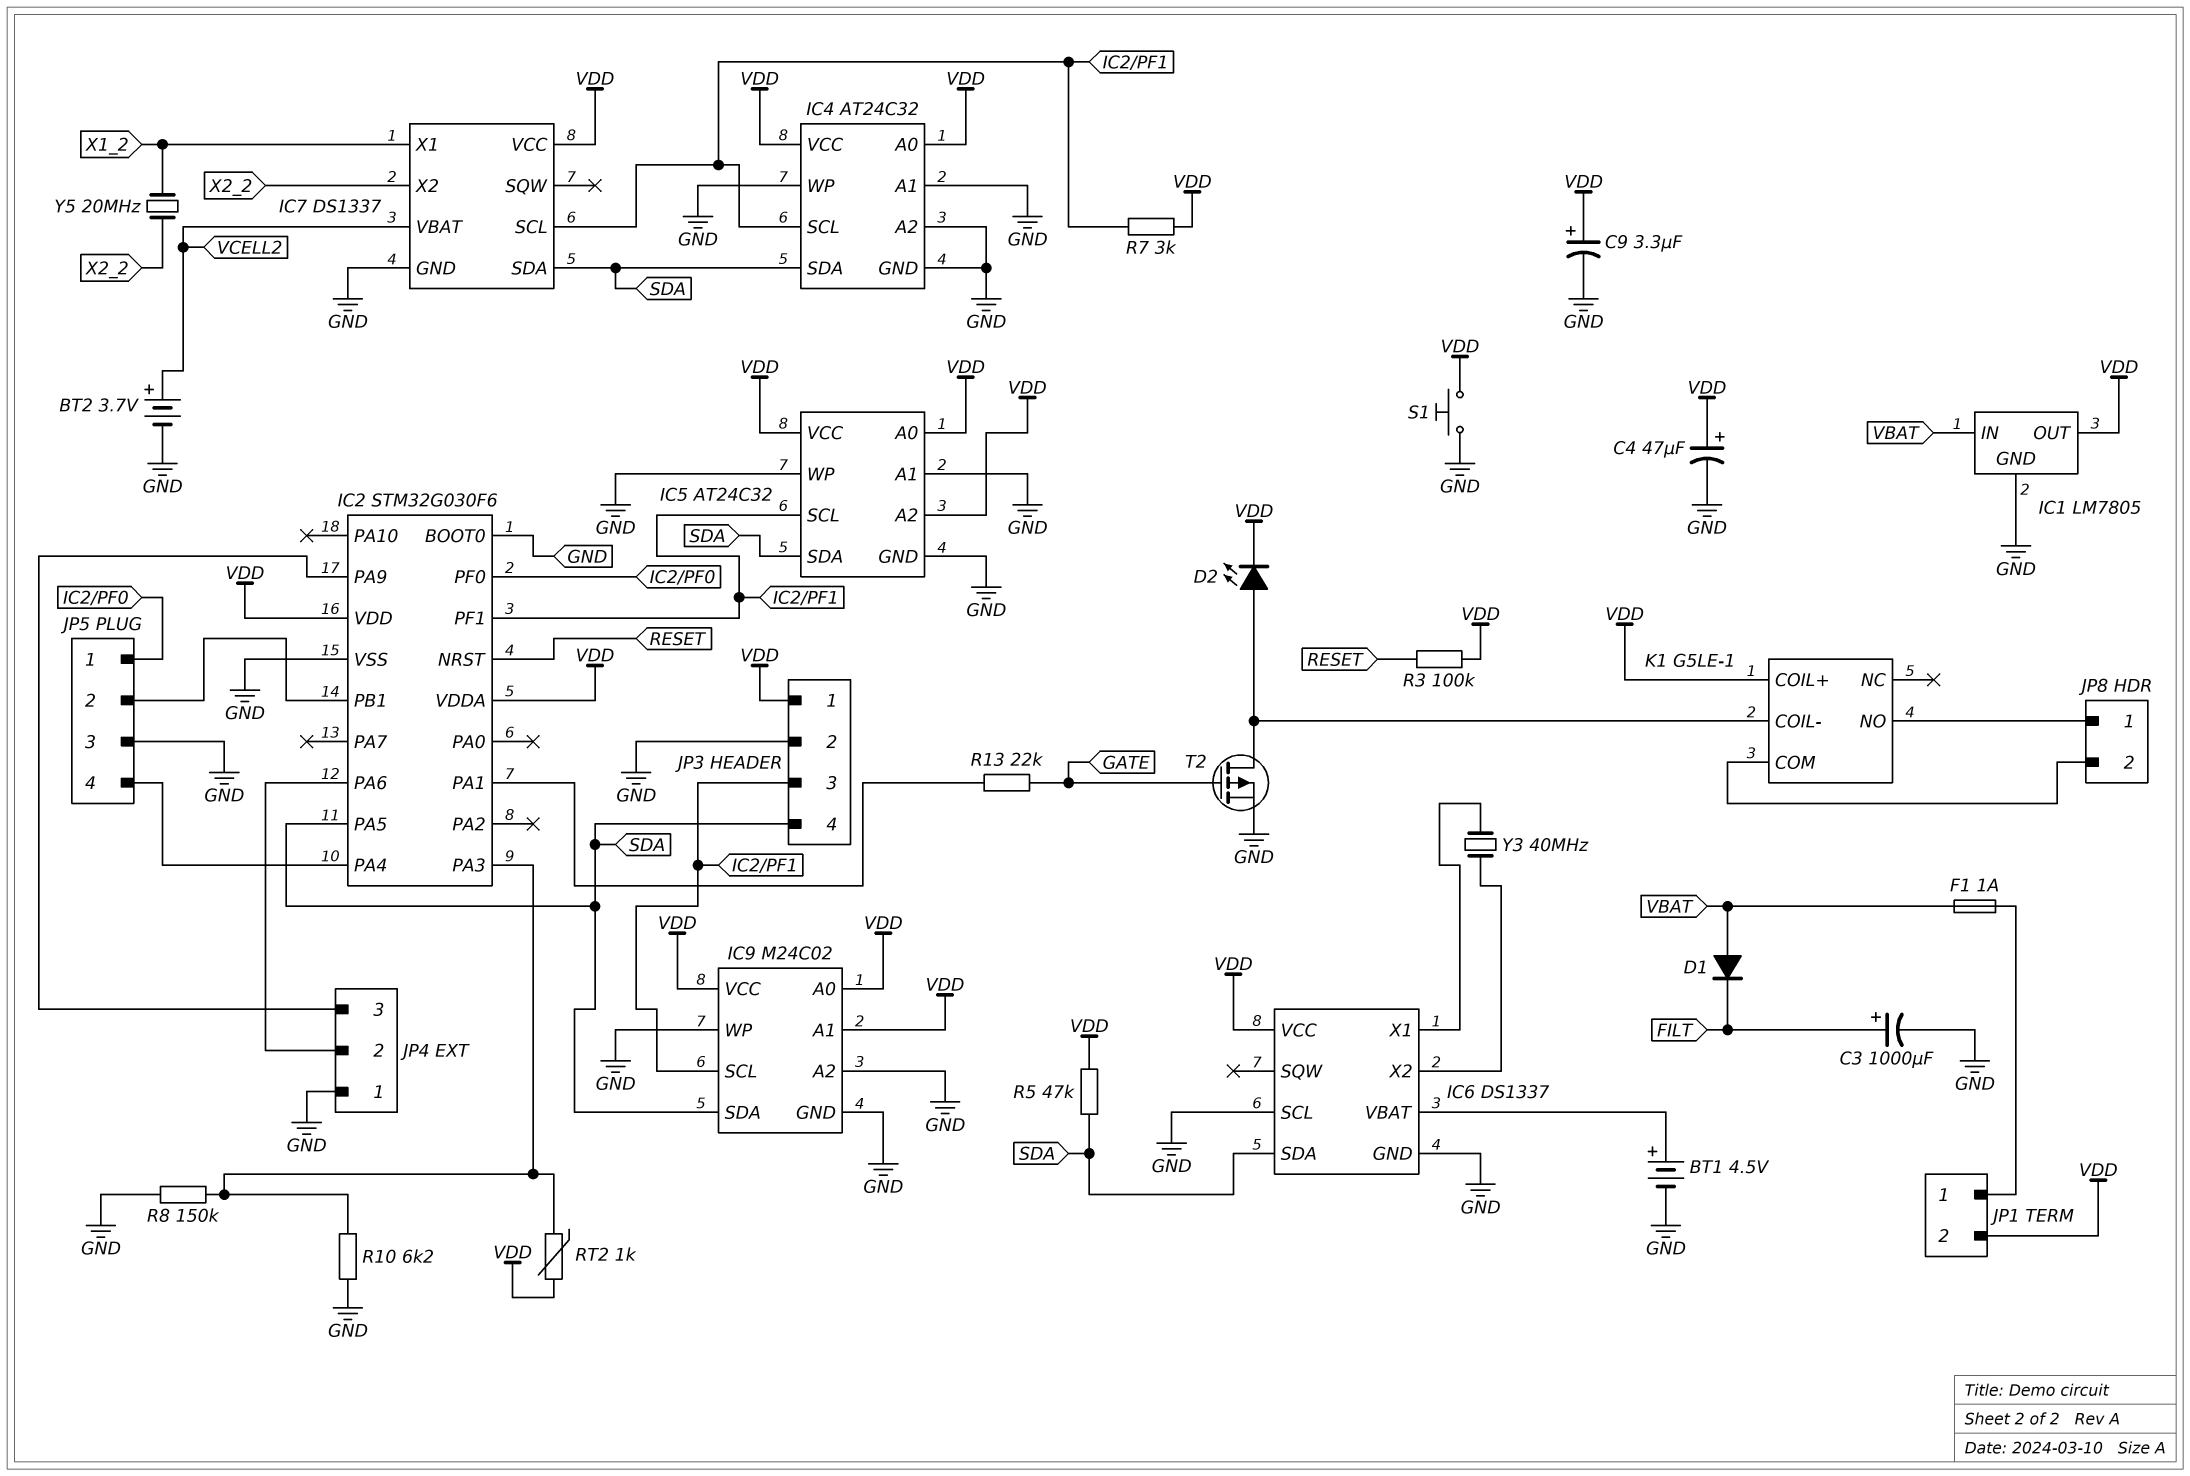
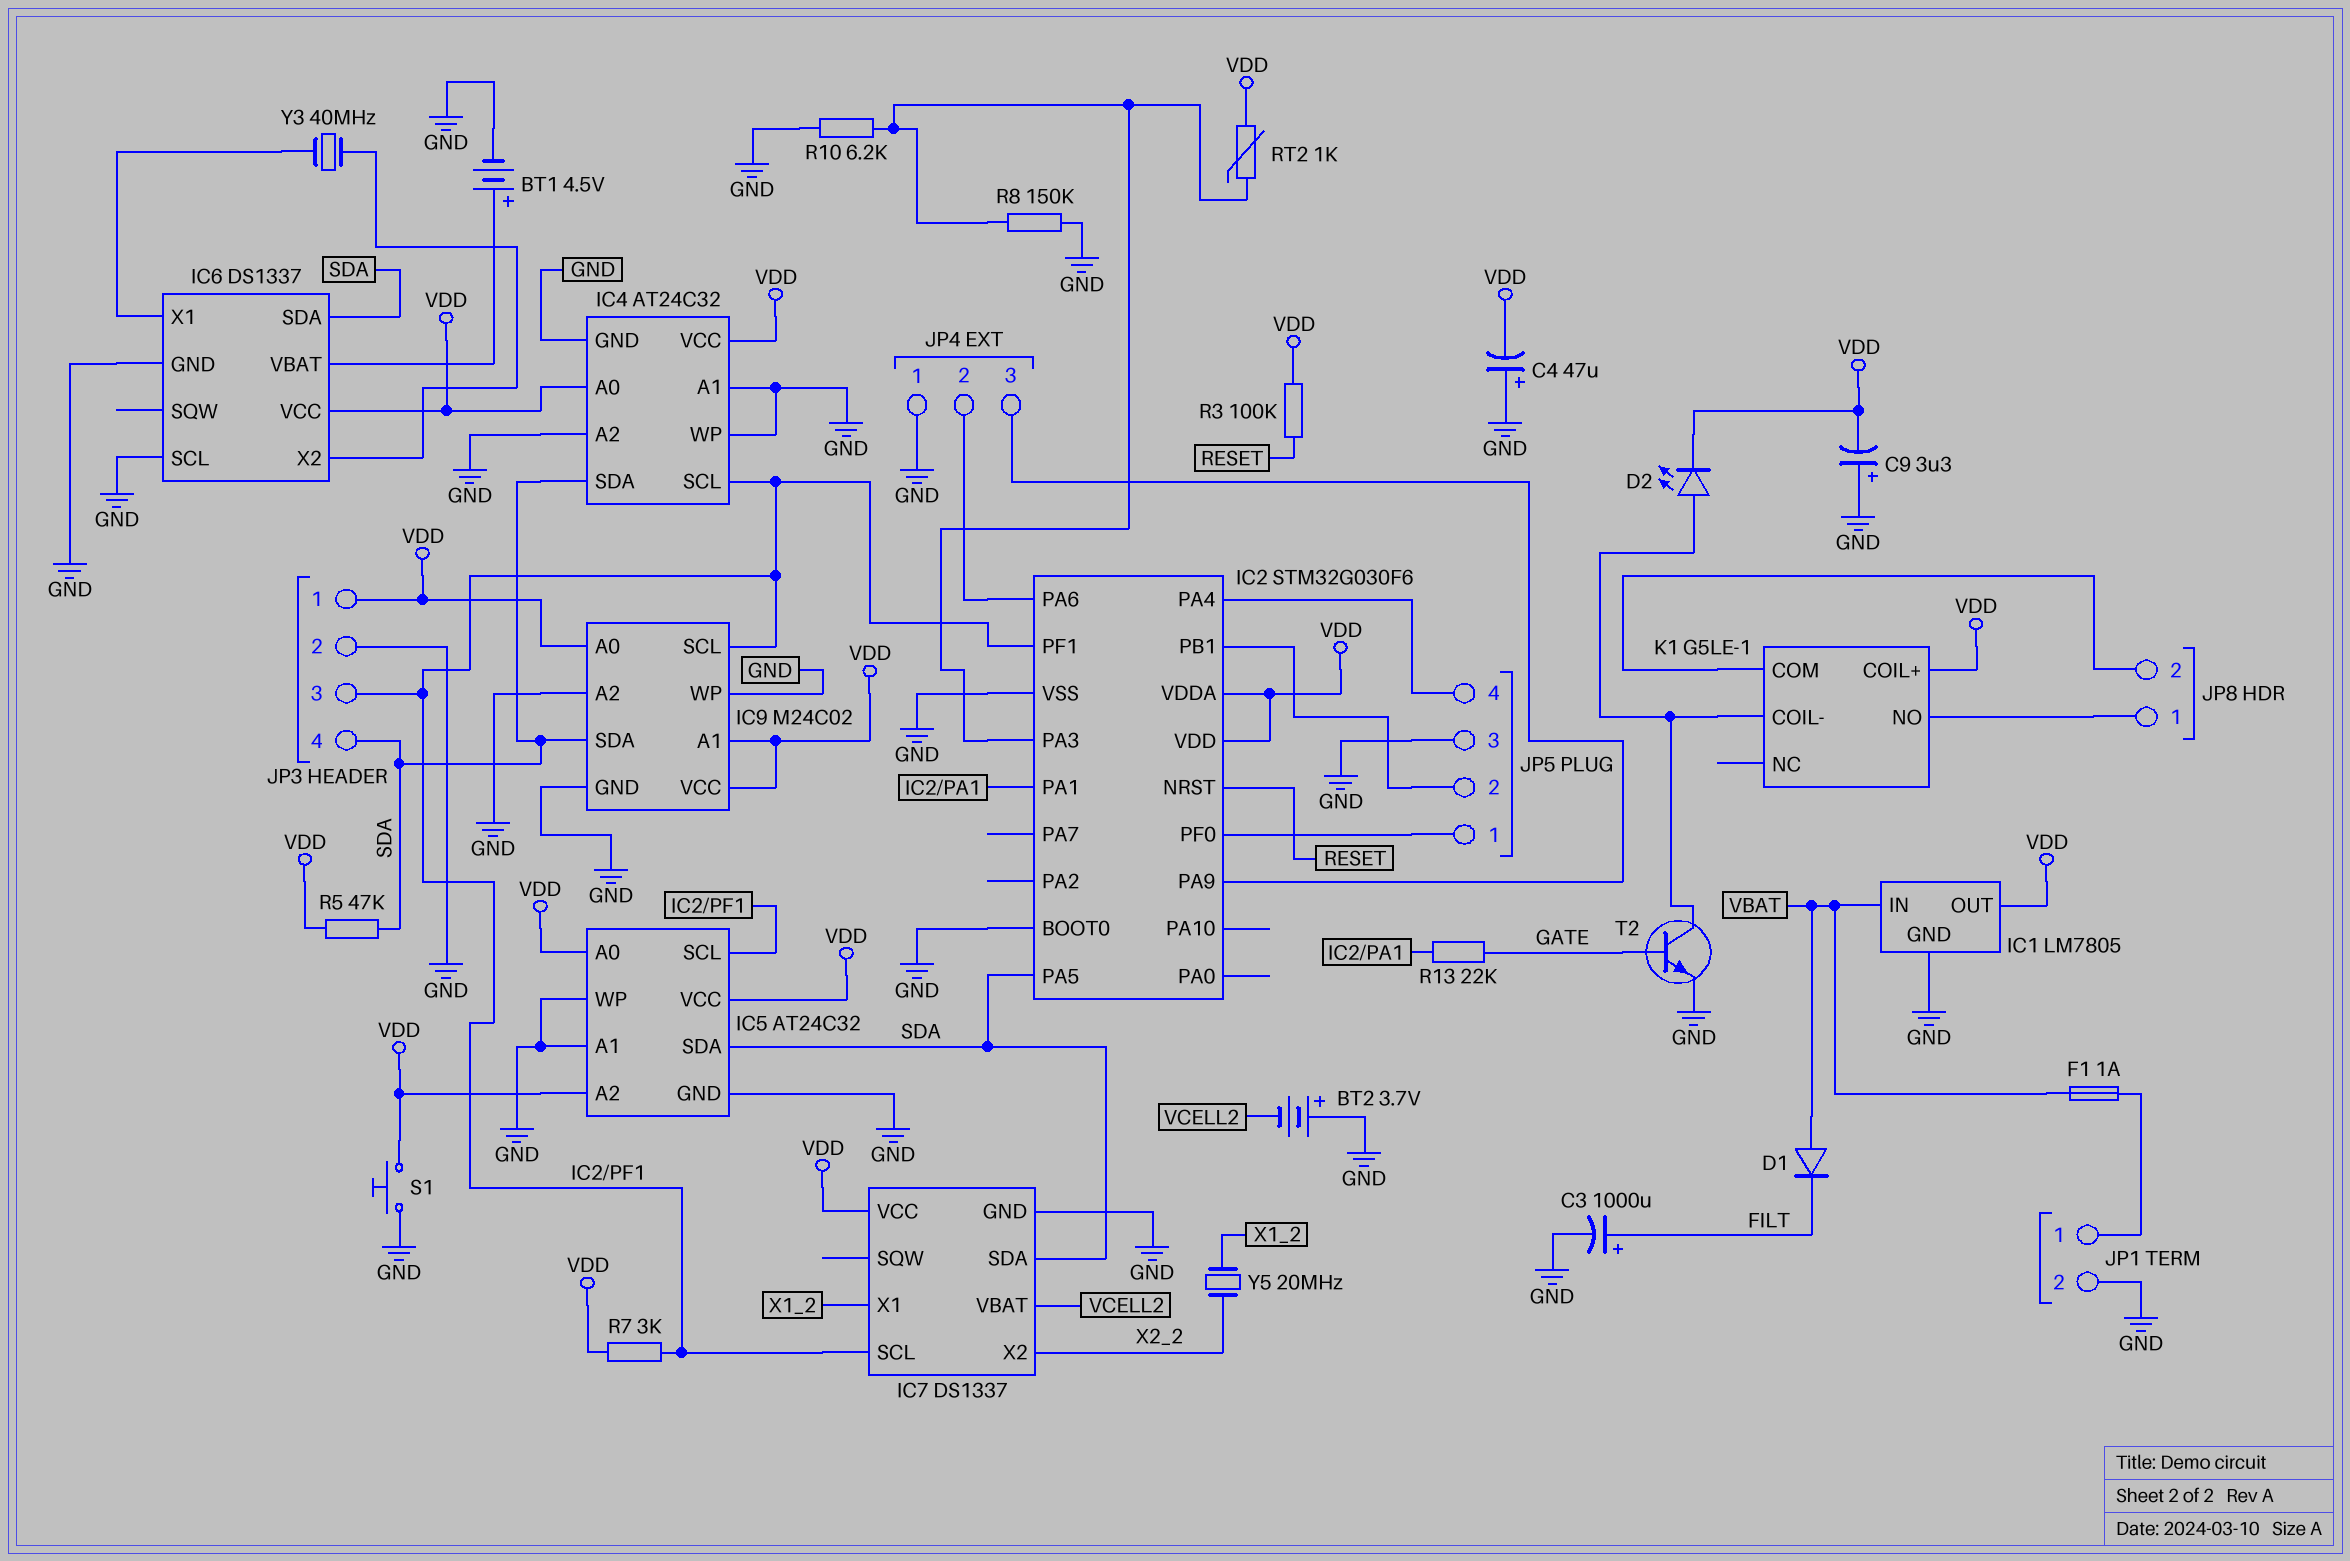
BT2: 3.7V (plus VCELL2, minus GND) -> 3.7V (plus GND, minus VCELL2)
C4: 47uF (plus VDD, minus GND) -> 47uF (plus GND, minus VDD)
C9: 3.3uF (plus VDD, minus GND) -> 3.3uF (plus GND, minus VDD)
JP1 pin 2: VDD -> GND
T2: PMOS (G GATE, D K1/COIL-, S GND) -> NPN (B GATE, C K1/COIL-, E GND)

